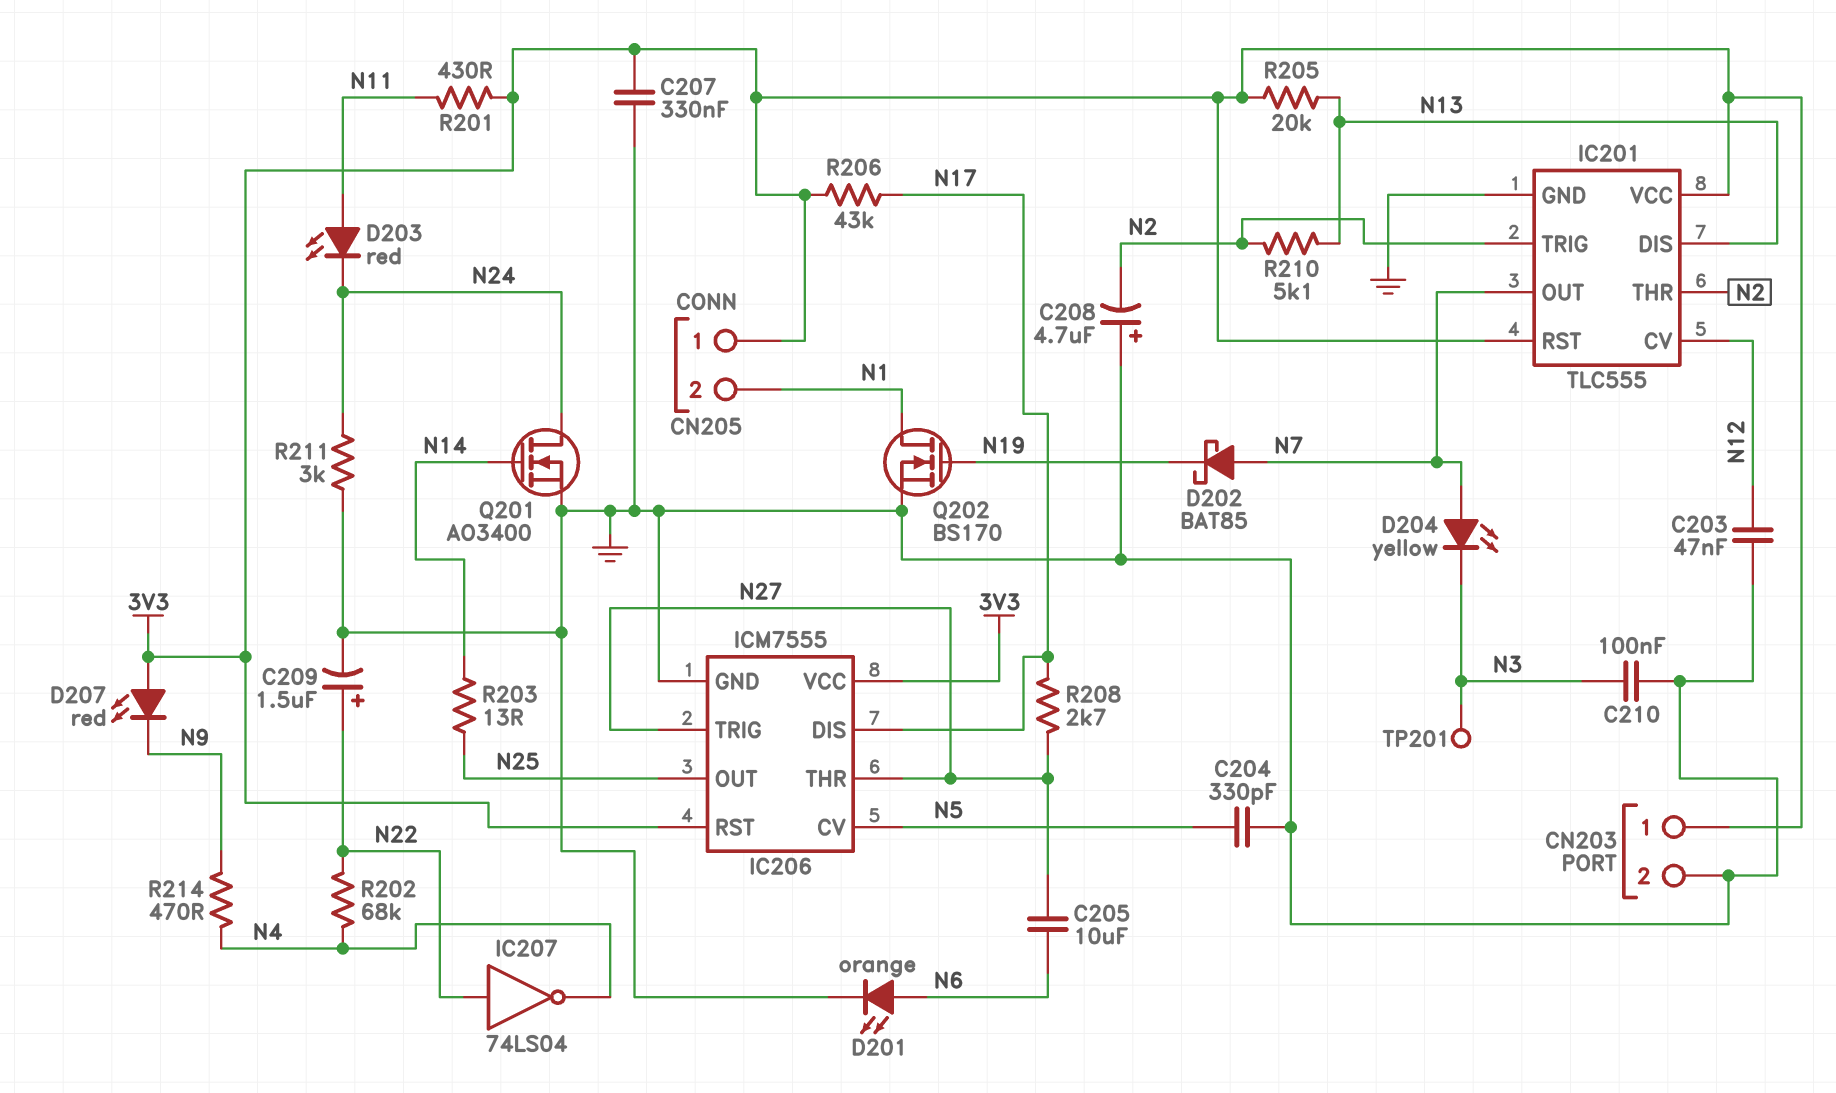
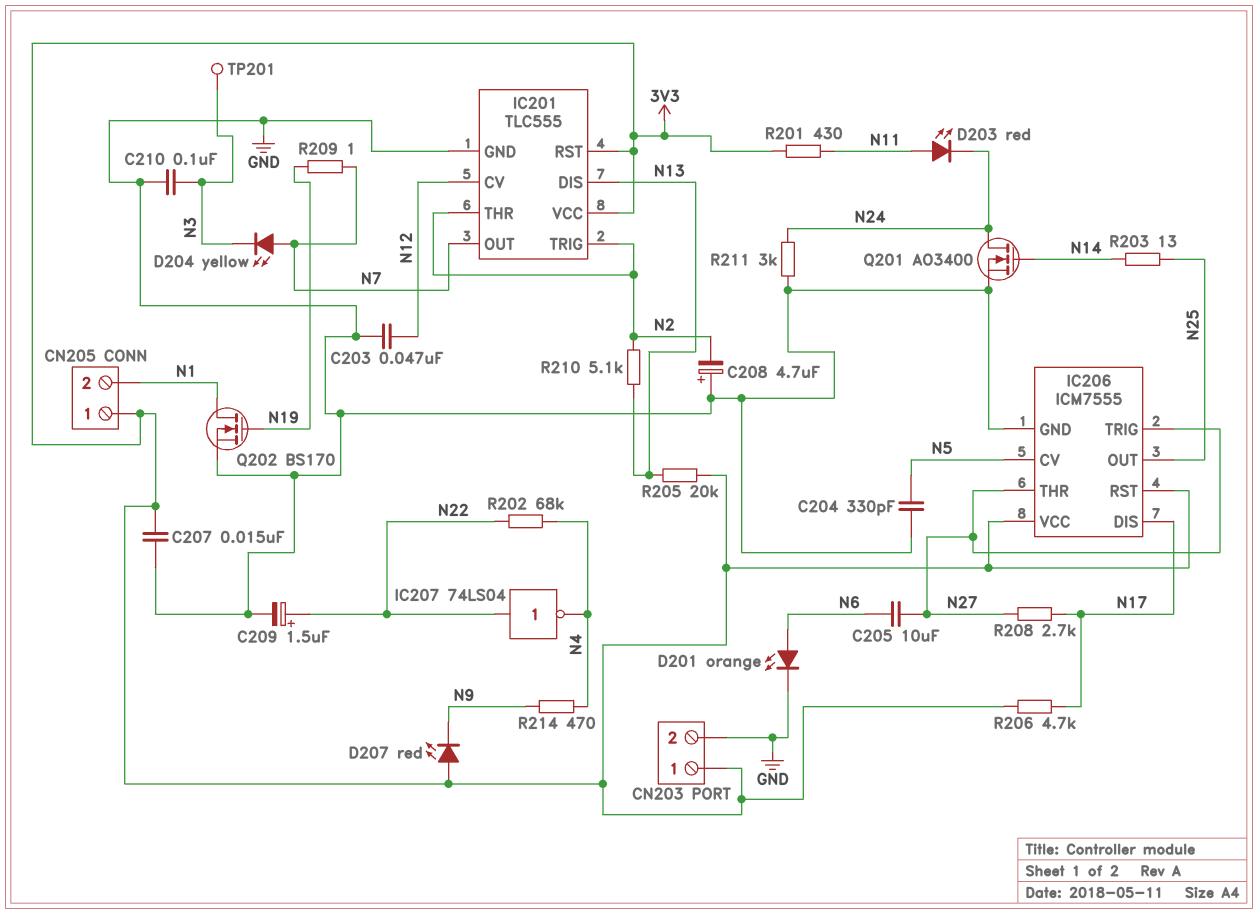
C207: 330nF (3V3, GND) -> 15nF (3V3, GND)
D202: schottky BAT85 (A N7, K N19) -> none
R206: 43k (3V3, N17) -> 4.7k (3V3, N17)
R209: none -> 1 (N7, N19)

